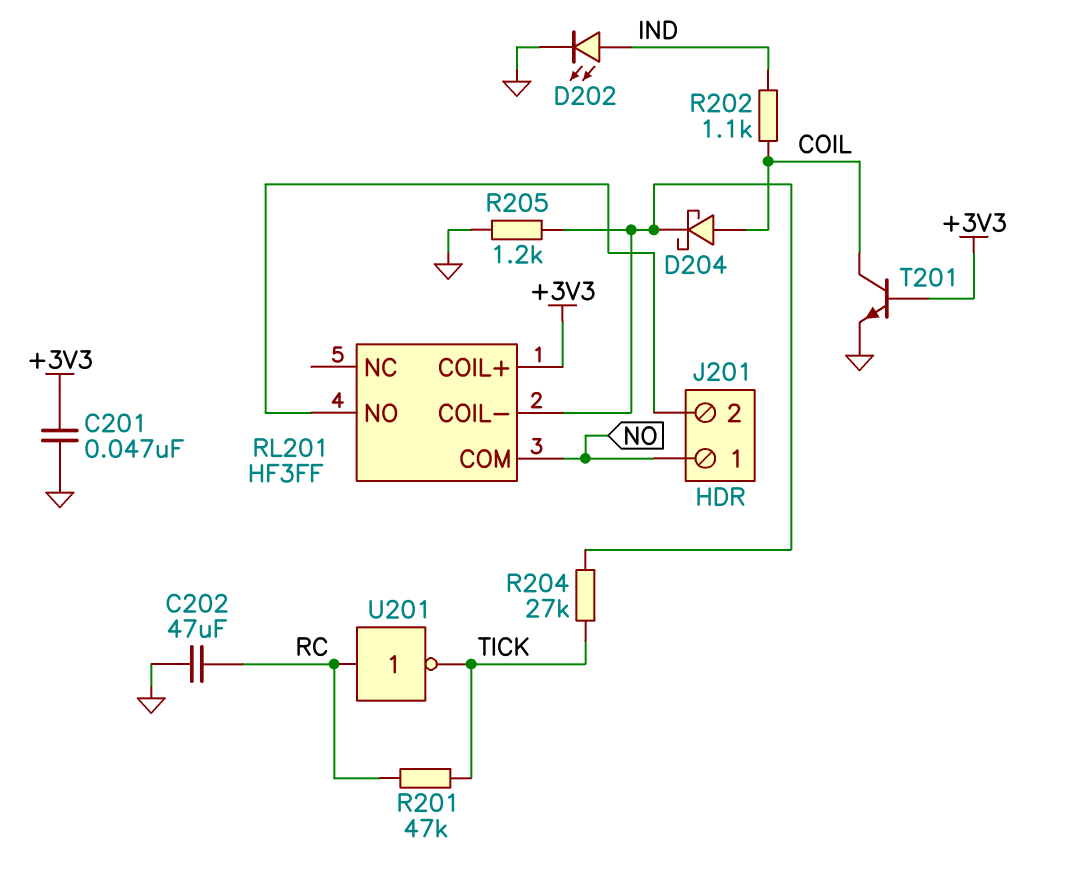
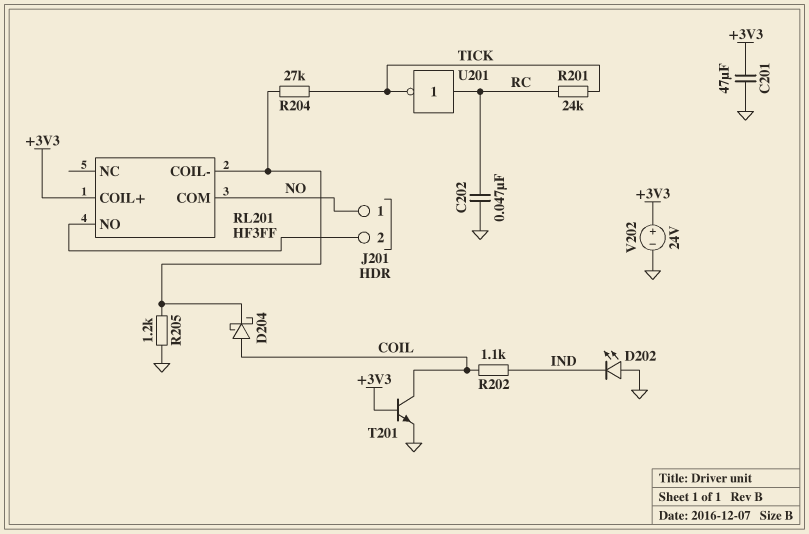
C201: 47nF (+3V3, GND) -> 47uF (+3V3, GND)
C202: 47uF (GND, RC) -> 47nF (GND, RC)
D202: LED (A IND, K GND) -> LED (A GND, K IND)
R201: 47k (RC, TICK) -> 24k (RC, TICK)
V202: none -> 24V (plus +3V3, minus GND)

